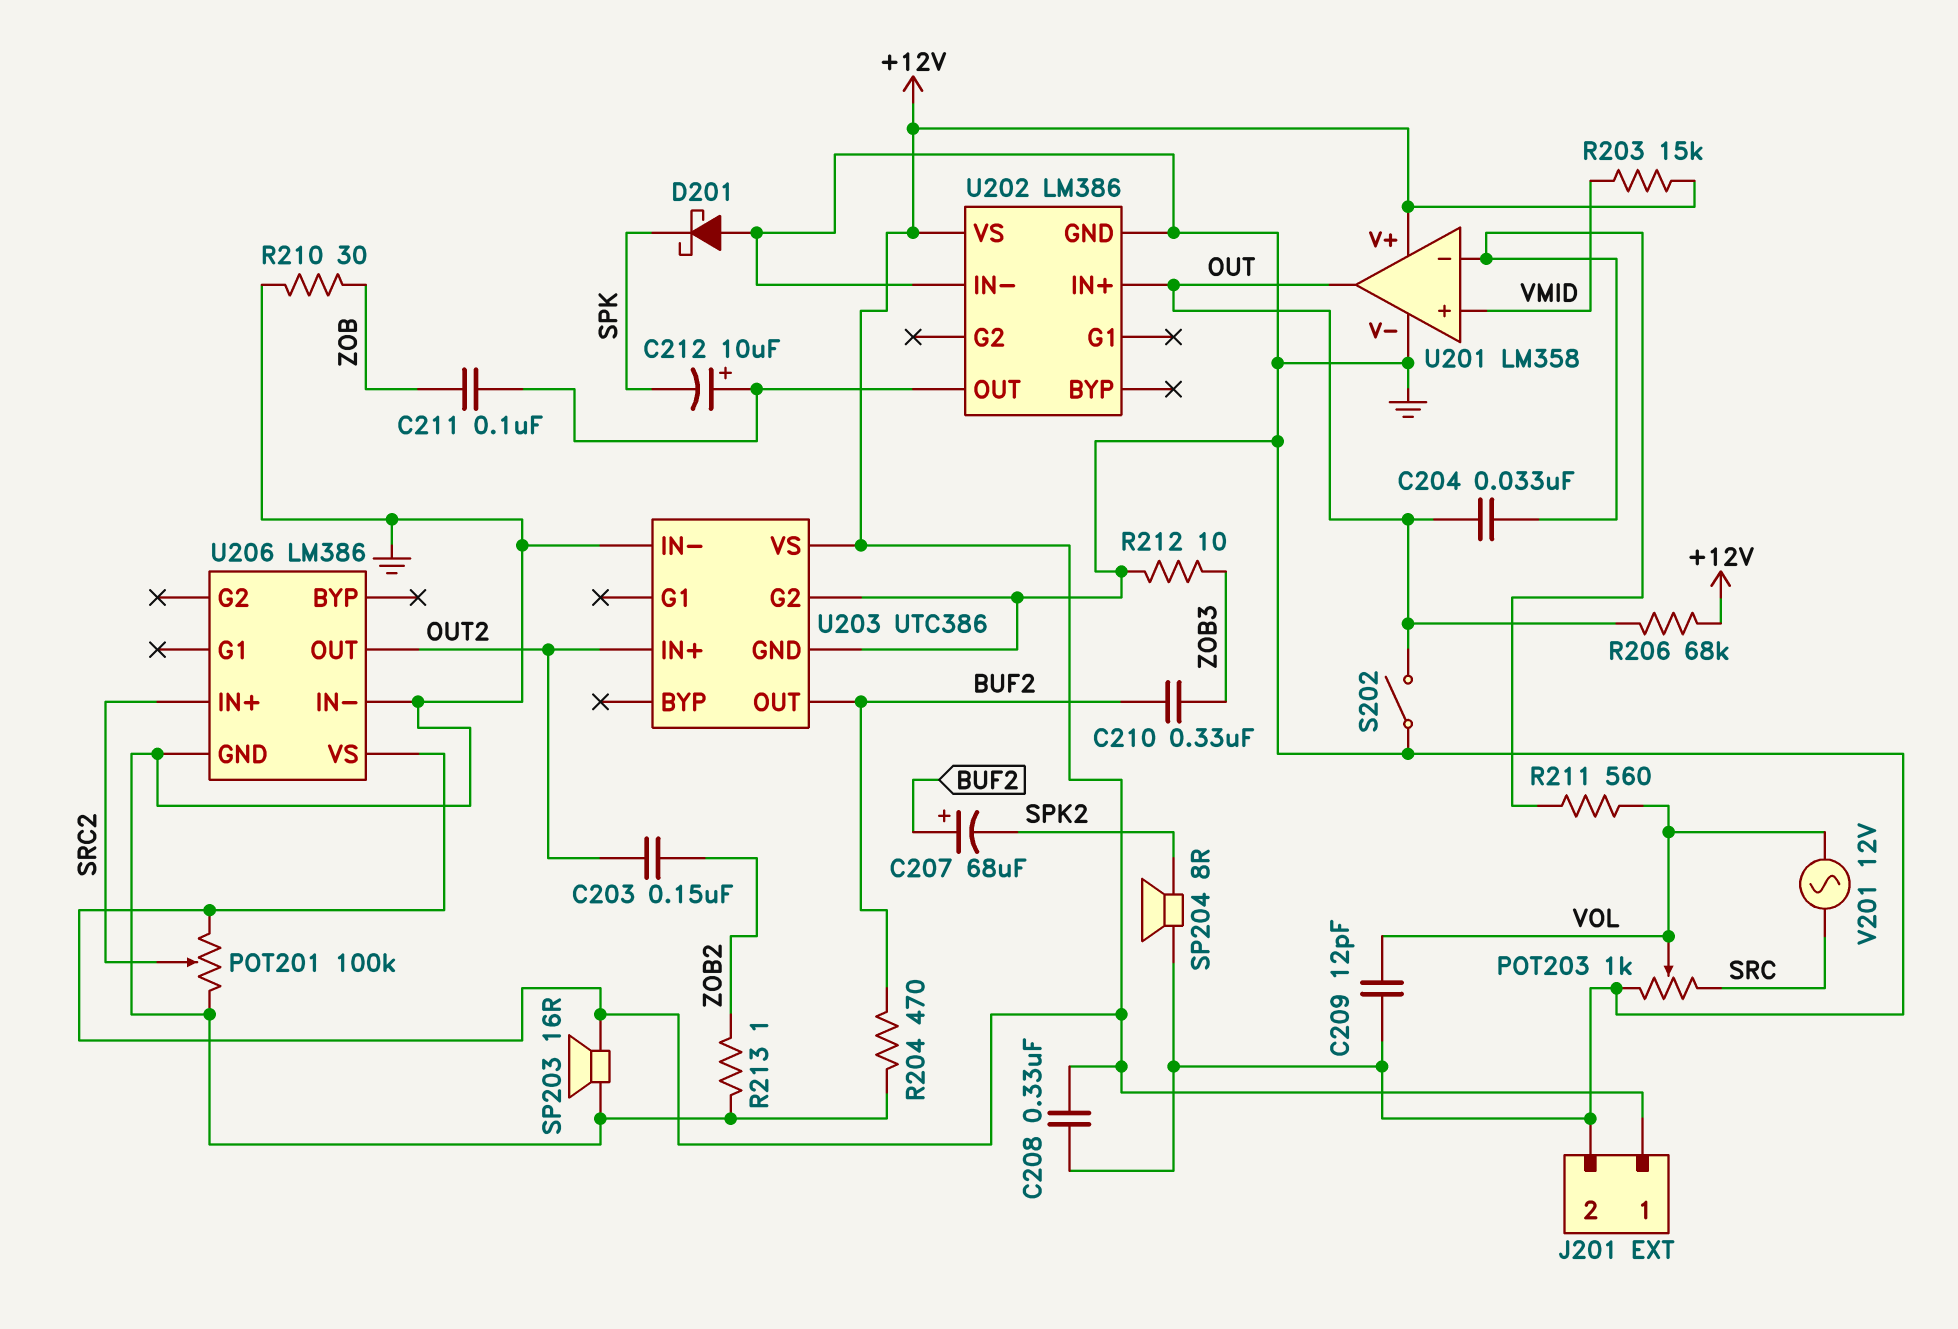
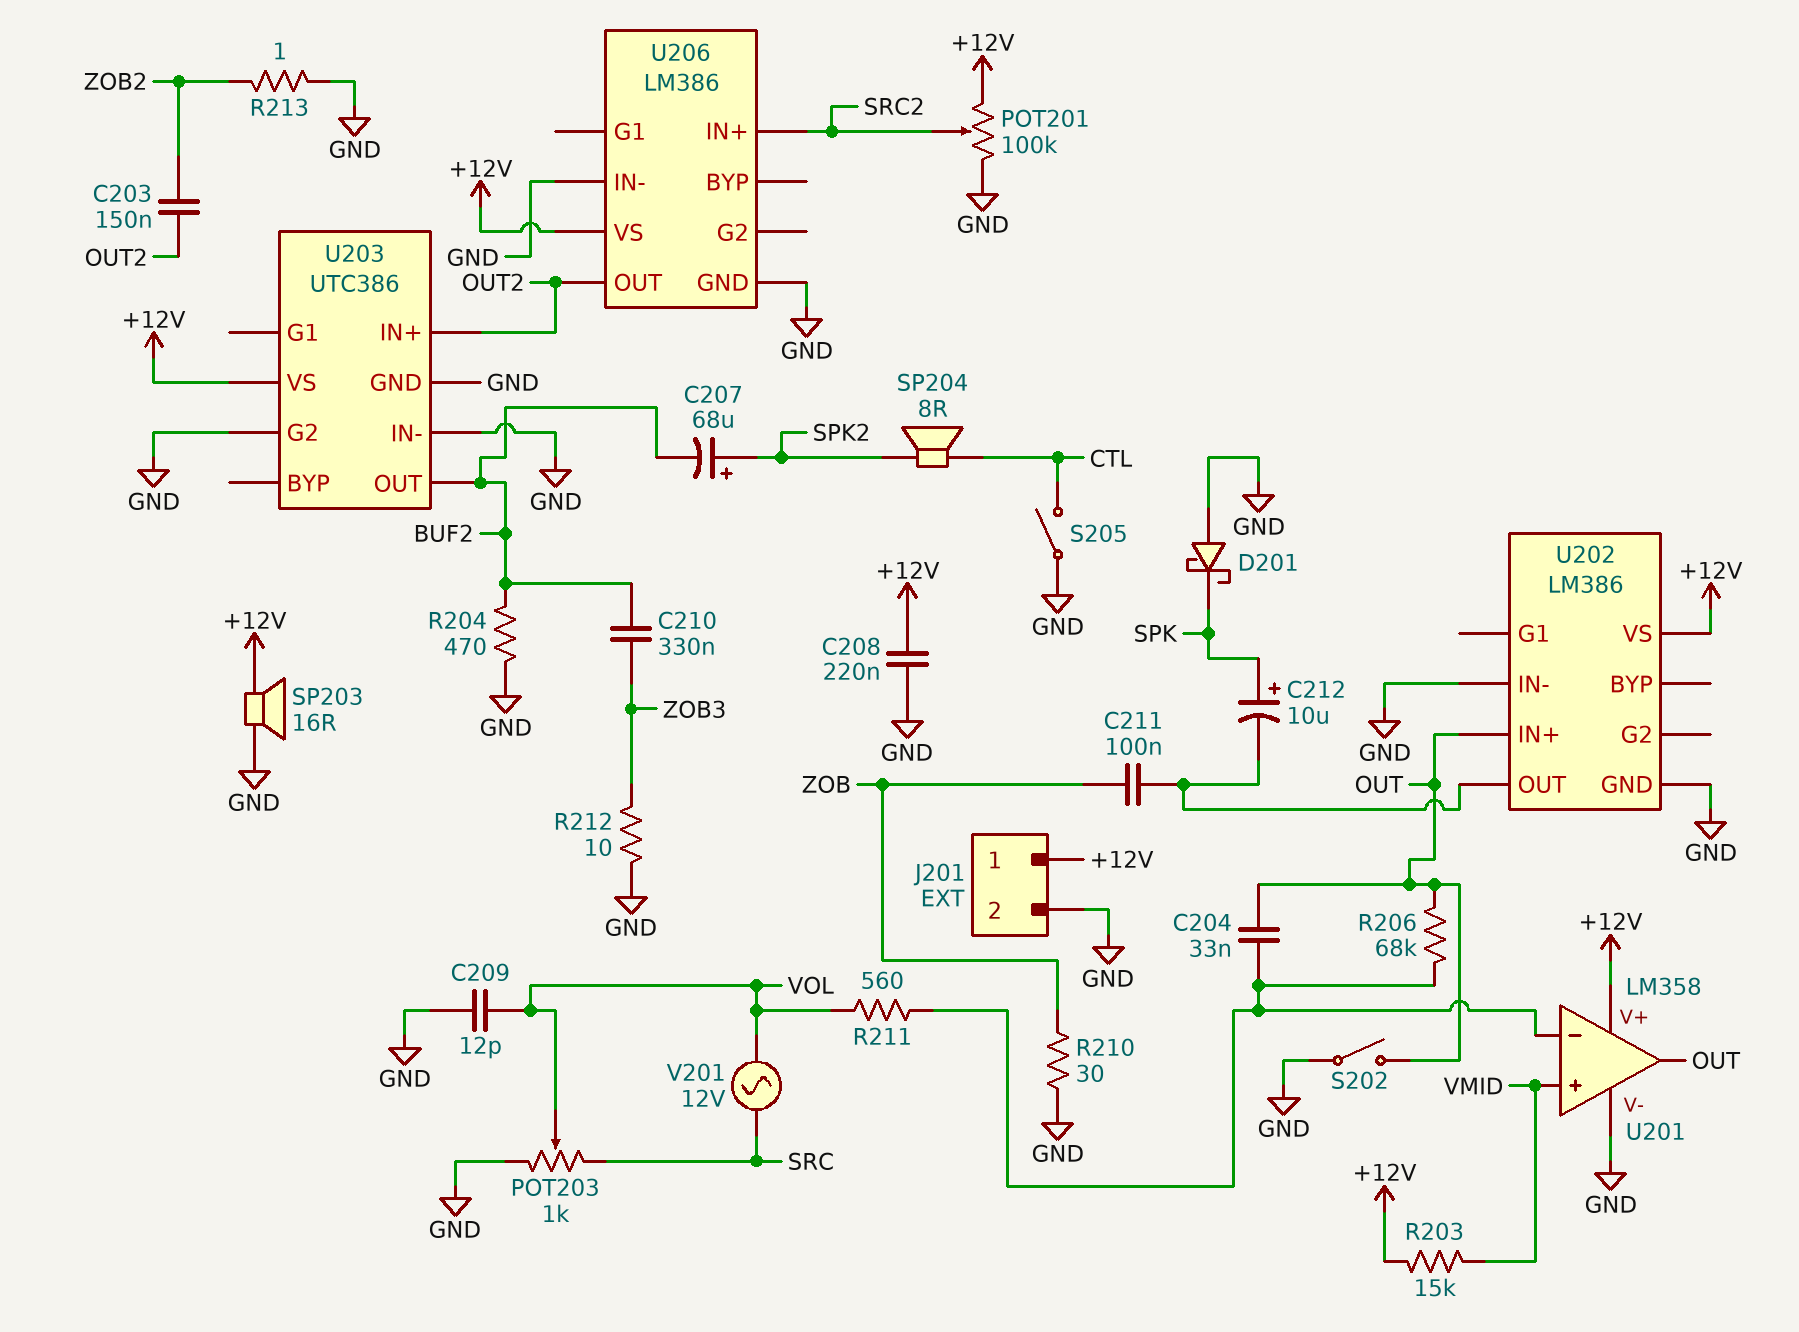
C207: 68uF (plus BUF2, minus SPK2) -> 68uF (plus SPK2, minus BUF2)
C208: 330nF (+12V, GND) -> 220nF (+12V, GND)
C212: 10uF (plus U202/OUT, minus SPK) -> 10uF (plus SPK, minus U202/OUT)
R206: 68k (+12V, OUT) -> 68k (OUT, U201/in-)
S205: none -> switch (CTL, GND)
SP204: speaker 8R (GND, SPK2) -> speaker 8R (CTL, SPK2)

